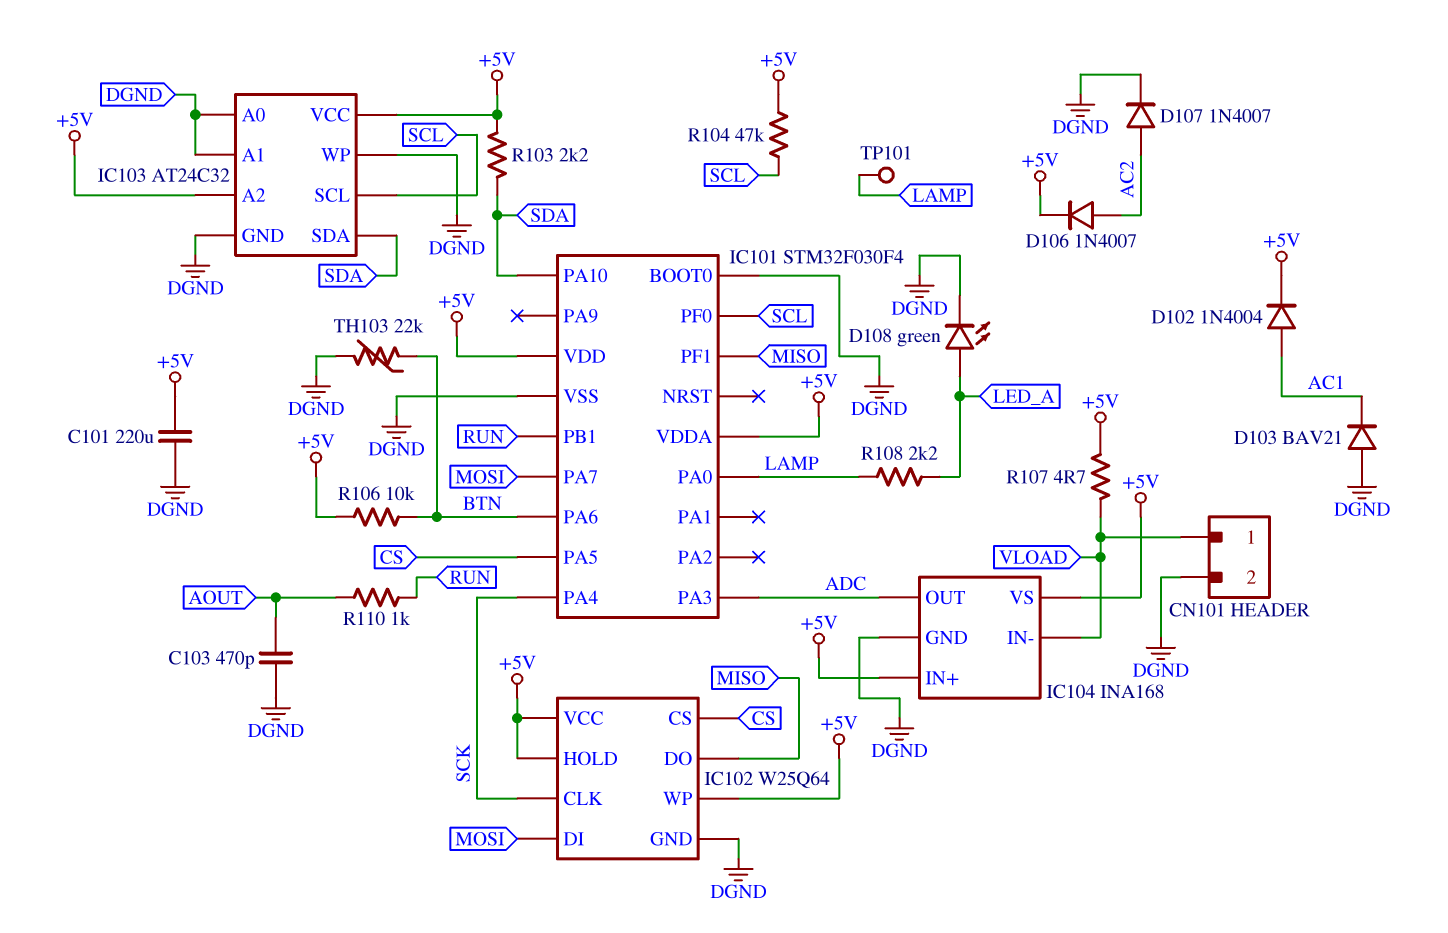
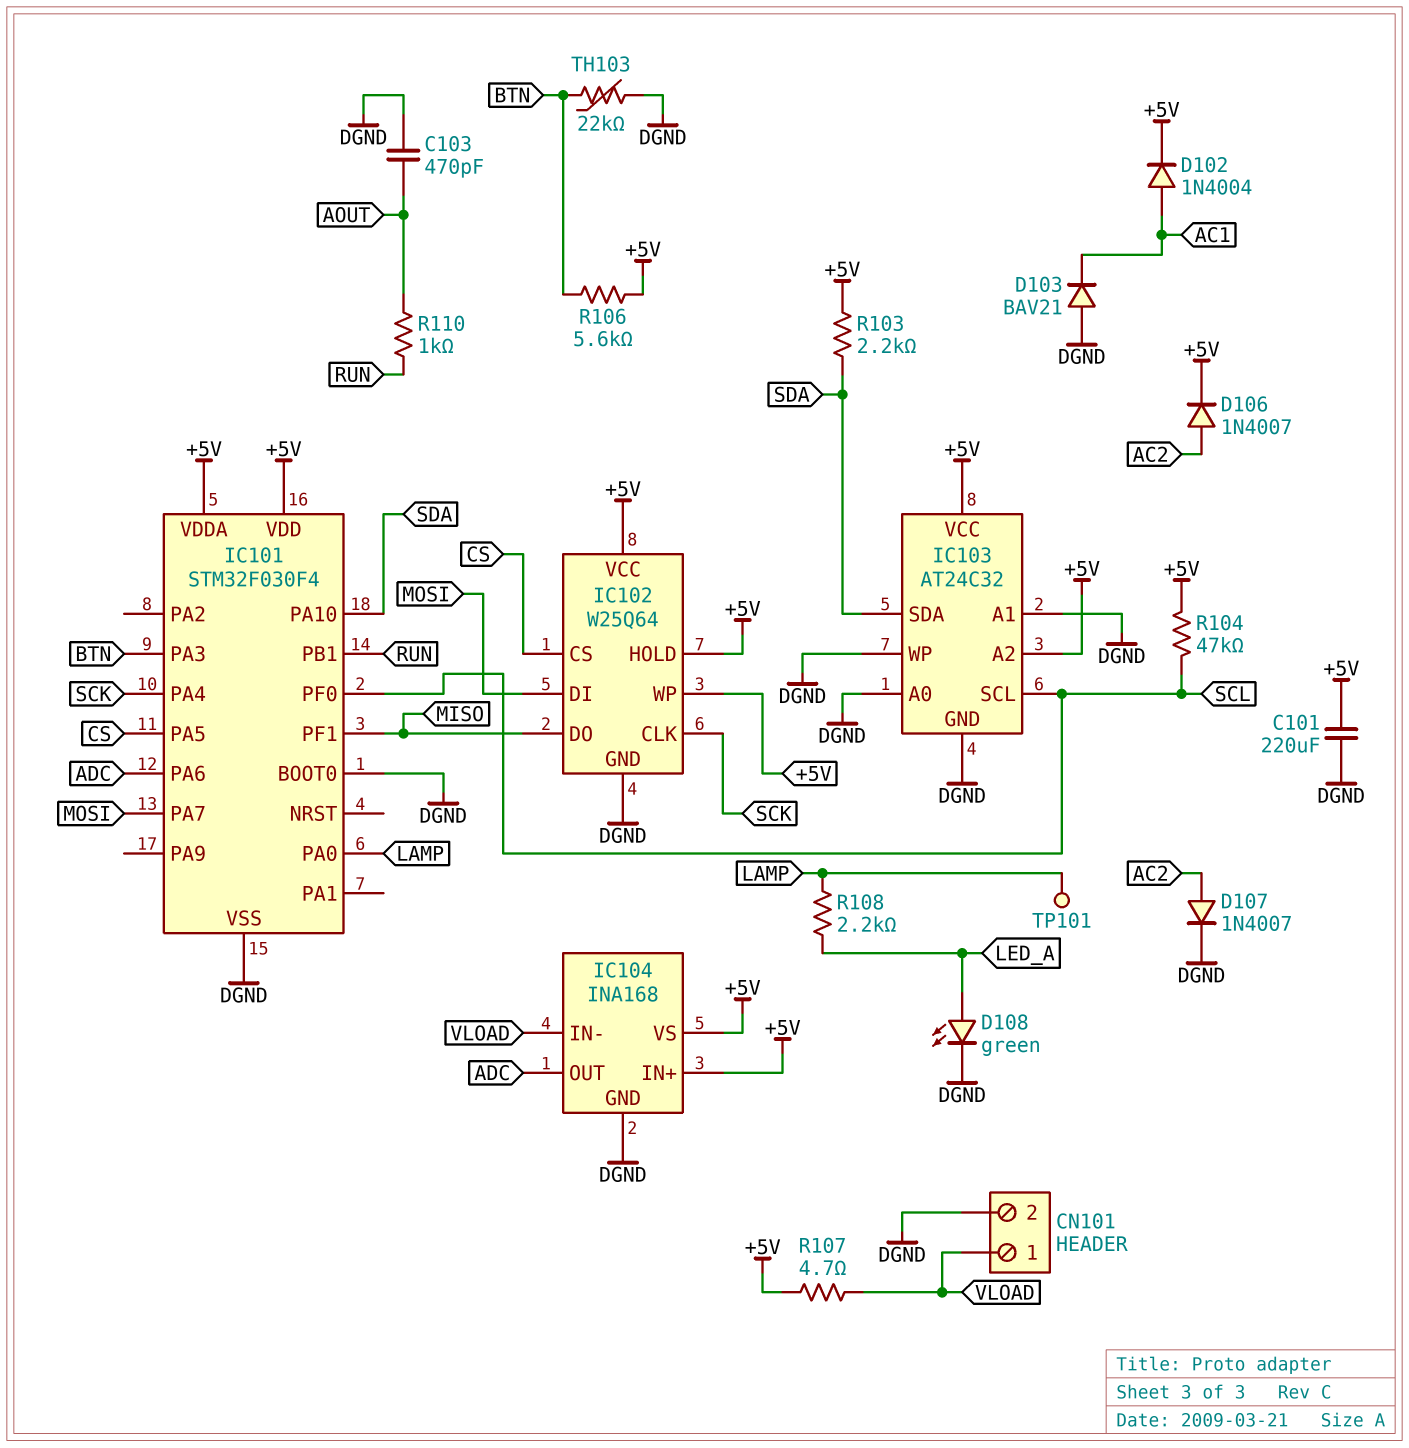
IC101 pin PA3: ADC -> BTN
IC101 pin PA6: BTN -> ADC
R106: 10k (+5V, BTN) -> 5.6k (+5V, BTN)

